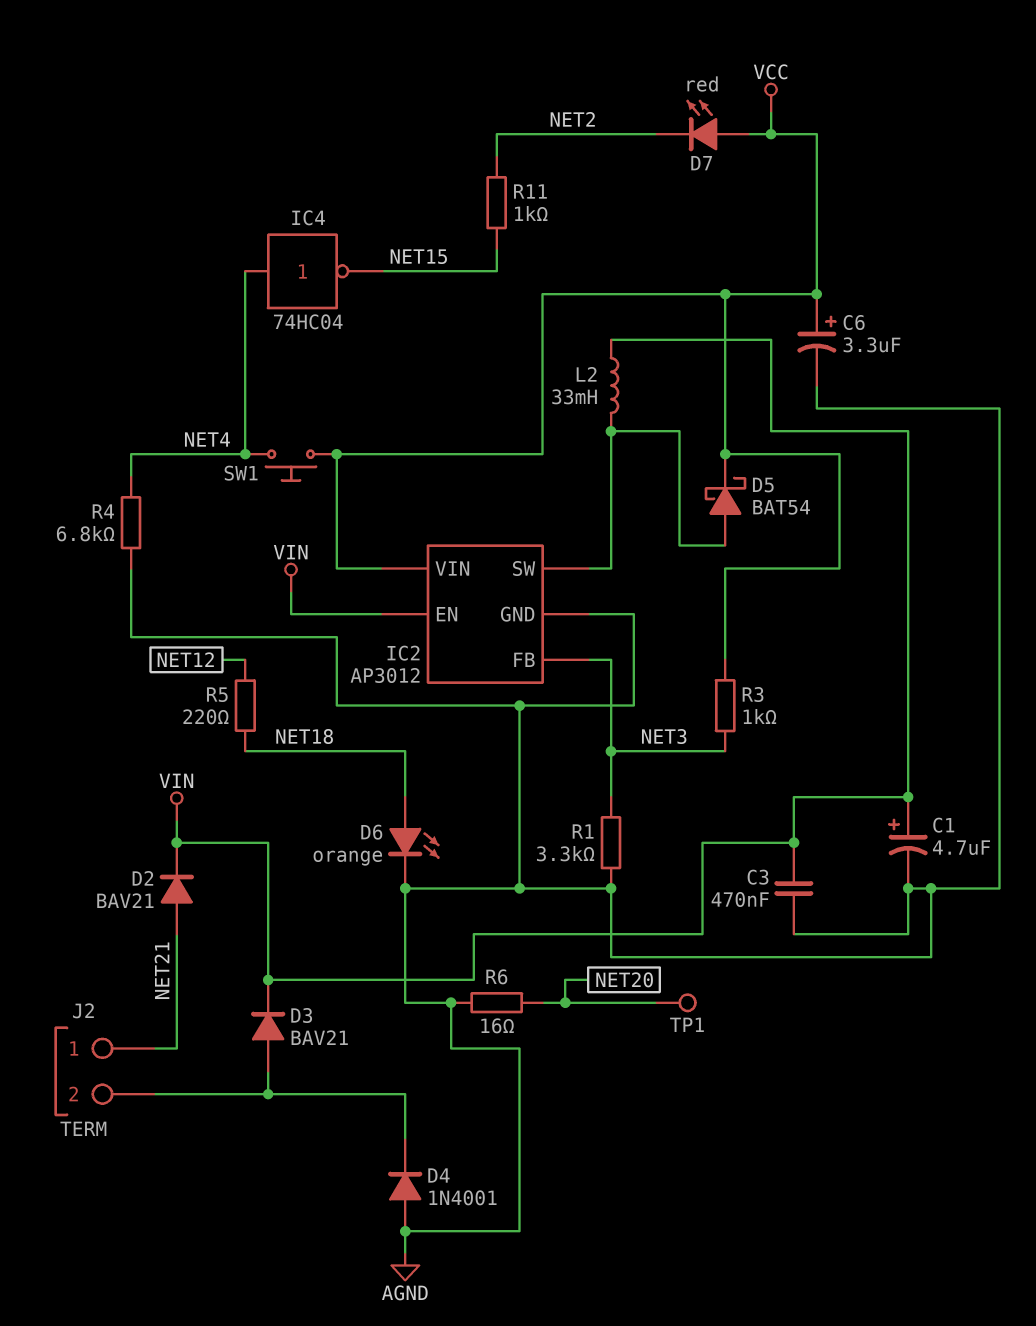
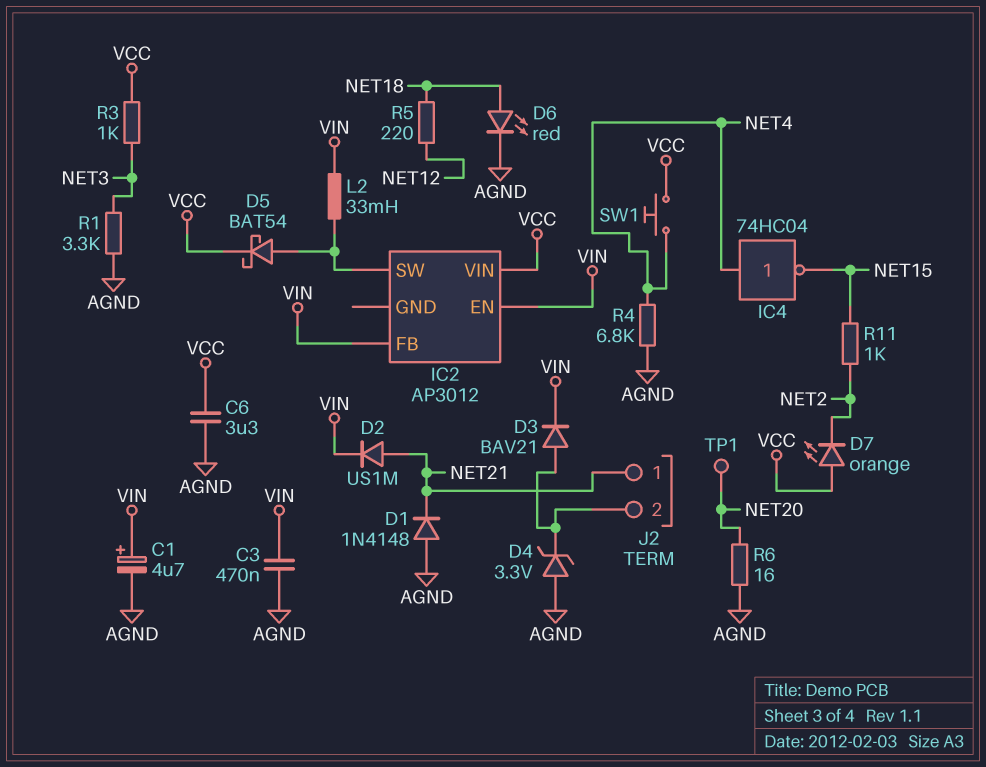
C6: 3.3uF (plus VCC, minus AGND) -> 3.3uF (AGND, VCC)
D1: none -> diode 1N4148 (A AGND, K NET21)
D2: diode BAV21 (A NET21, K VIN) -> diode US1M (A NET21, K VIN)
D4: diode 1N4001 (A AGND, K J2/2) -> zener 3.3V (A AGND, K J2/2)
D6: LED orange (A NET18, K AGND) -> LED red (A NET18, K AGND)
D7: LED red (A VCC, K NET2) -> LED orange (A VCC, K NET2)
IC2 pin FB: NET3 -> VIN
IC2 pin GND: AGND -> none

